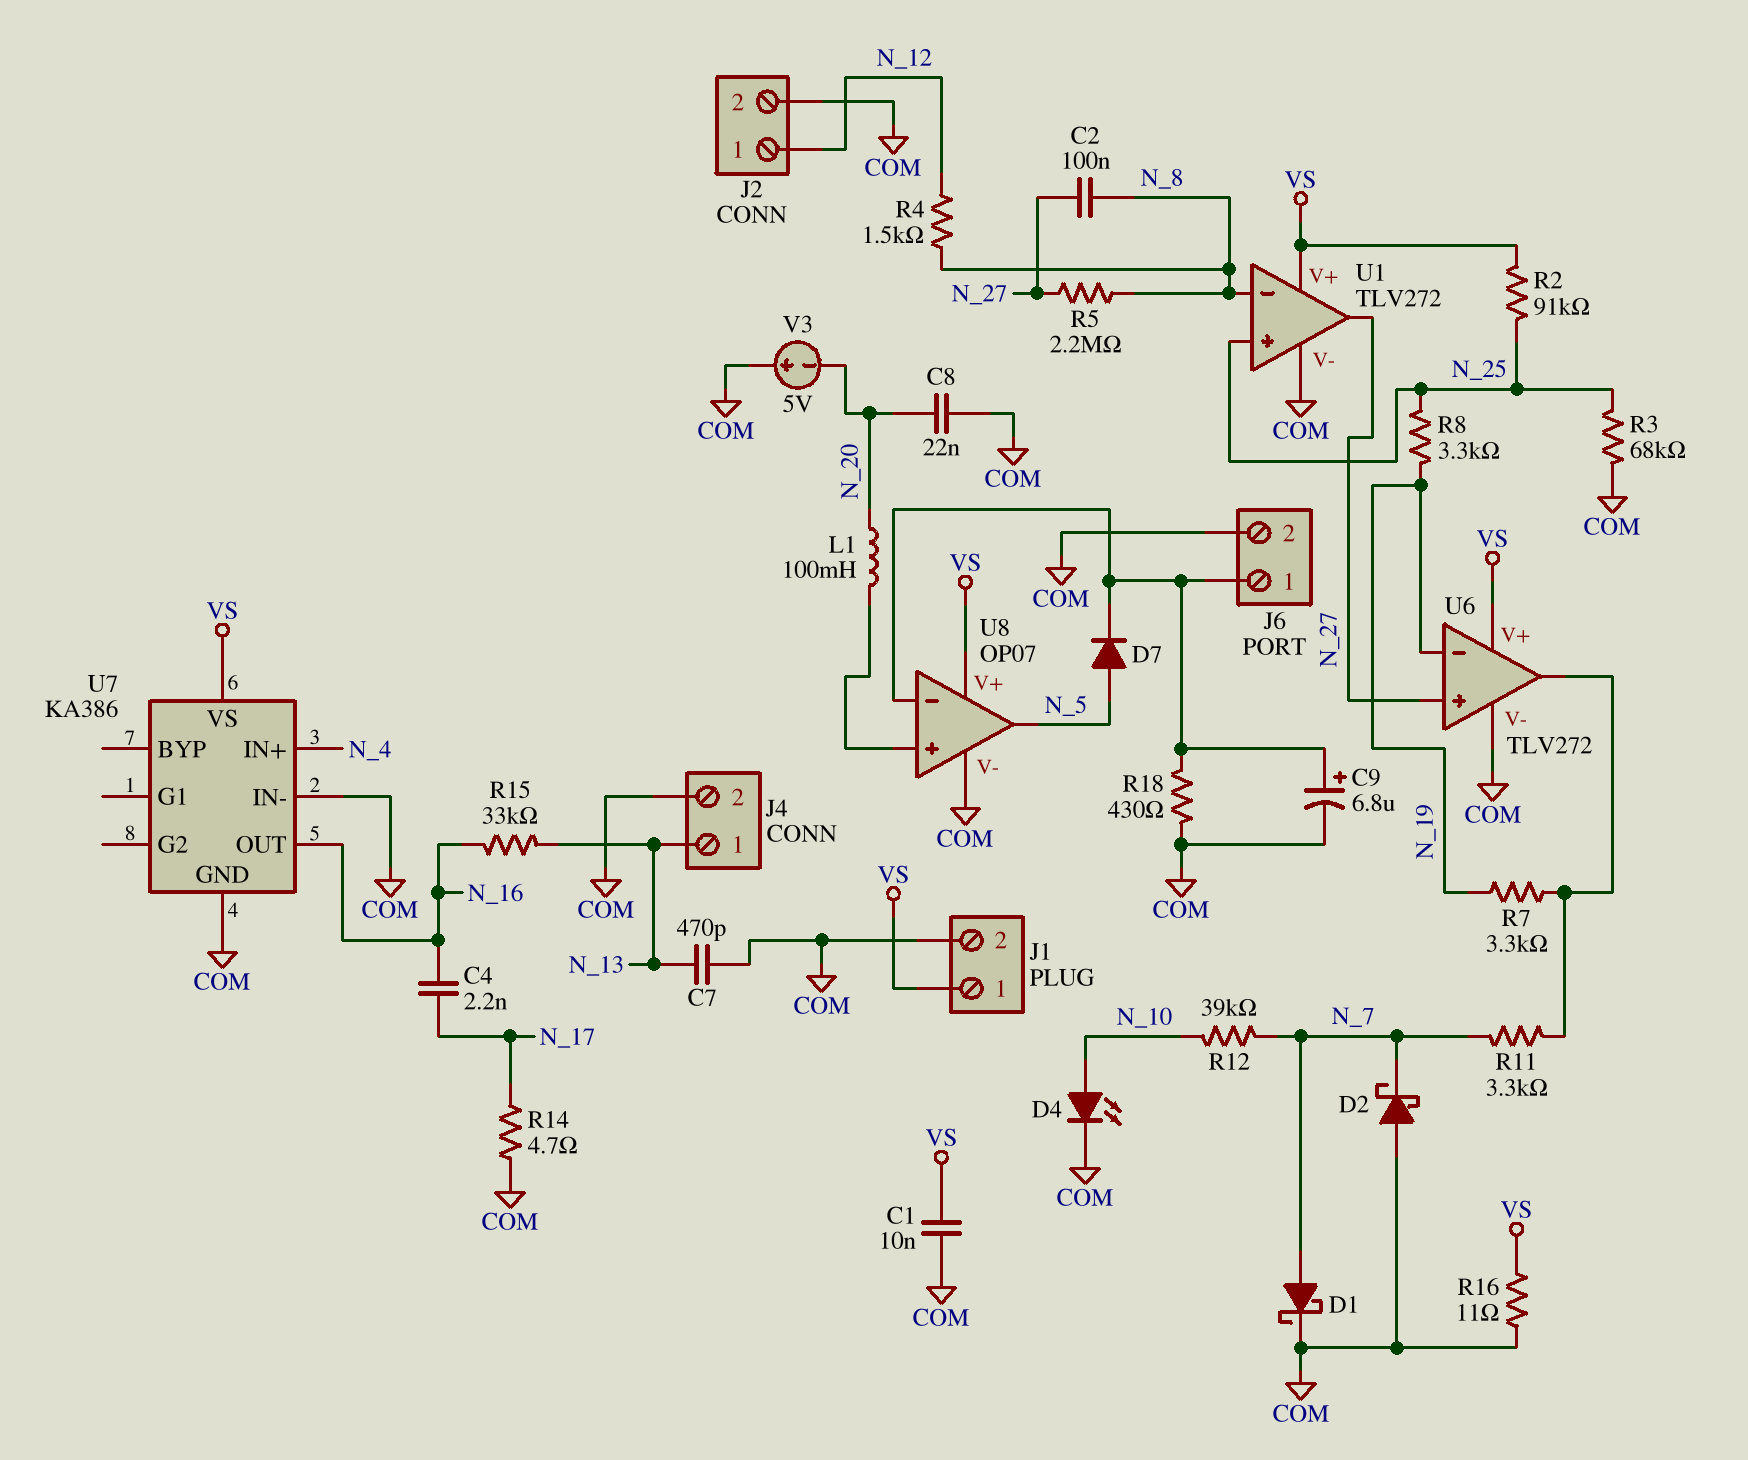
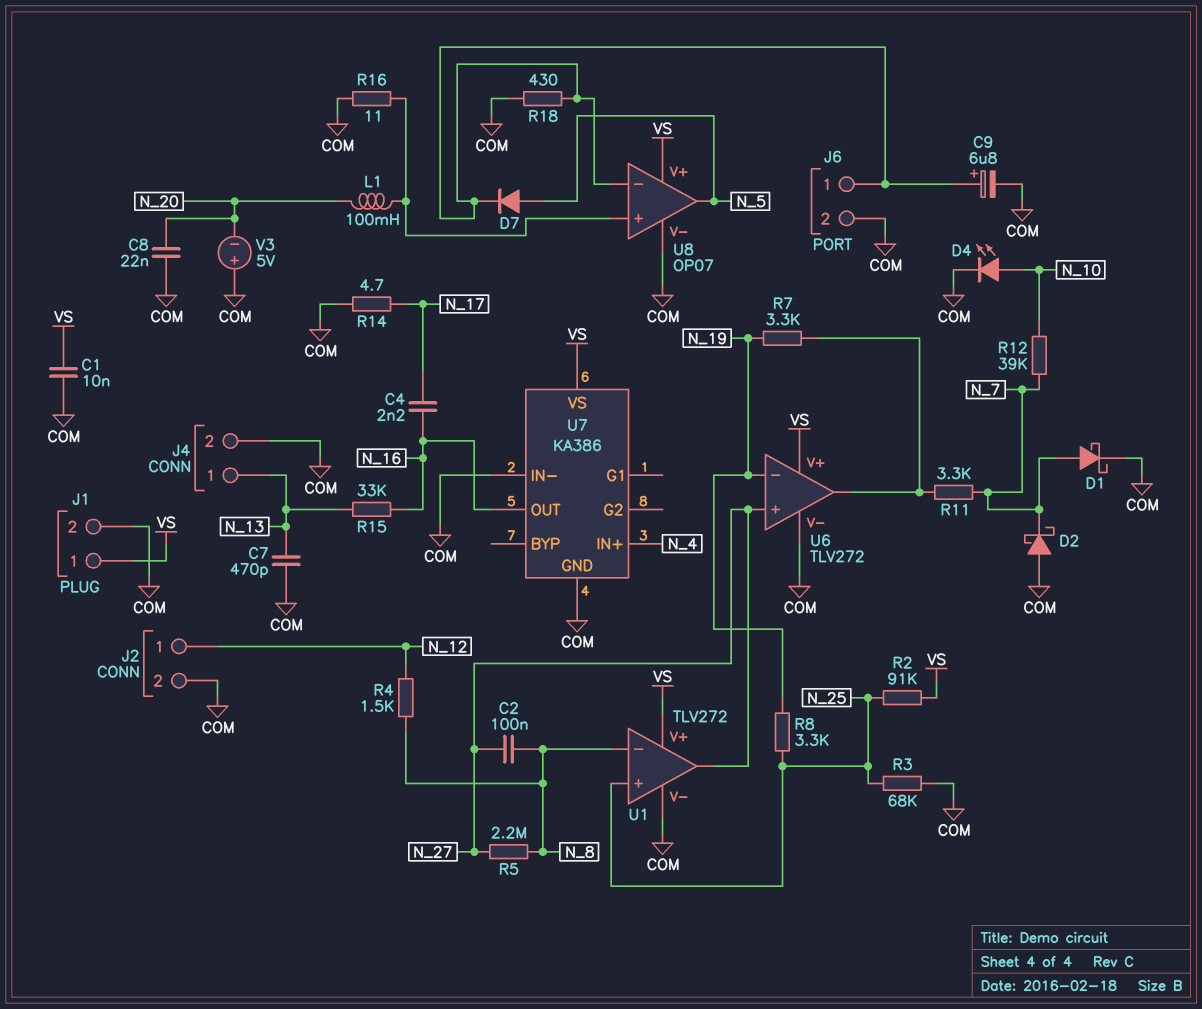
R16: 11 (COM, VS) -> 11 (COM, U8/in+)

